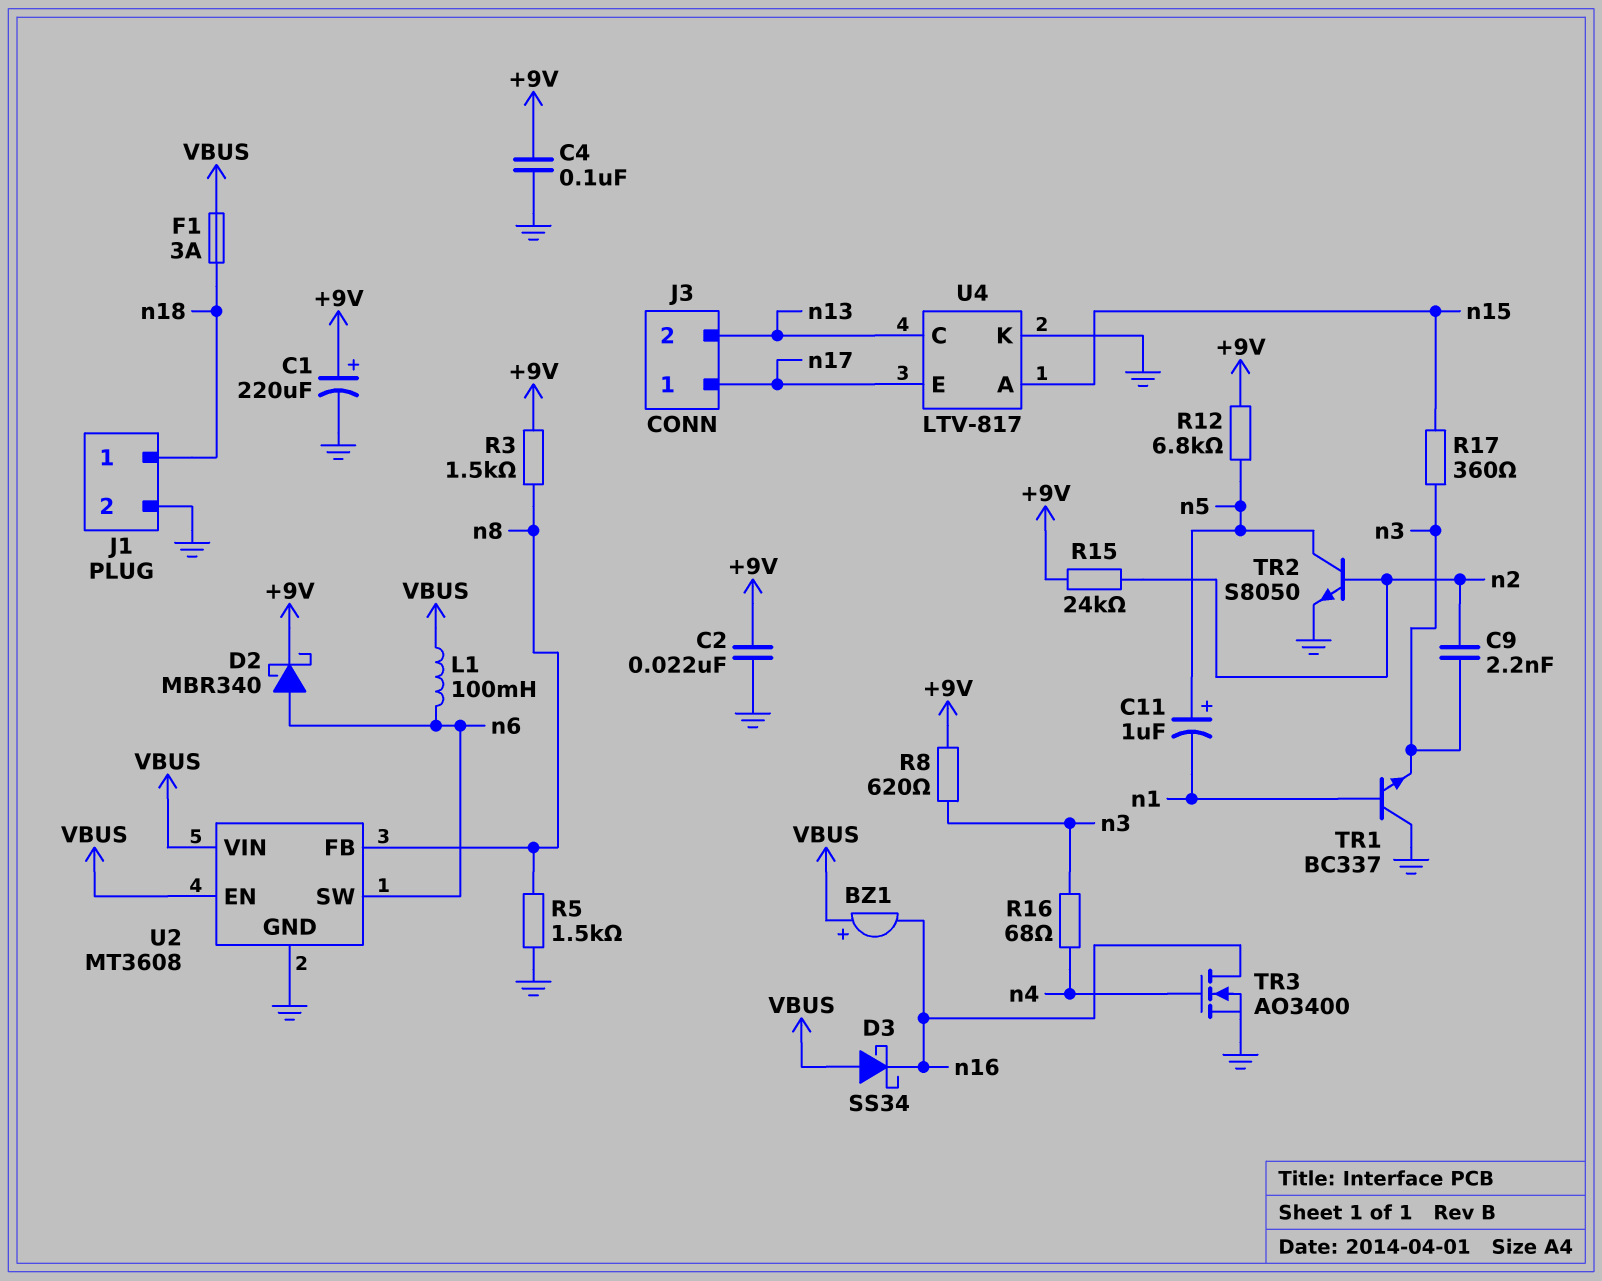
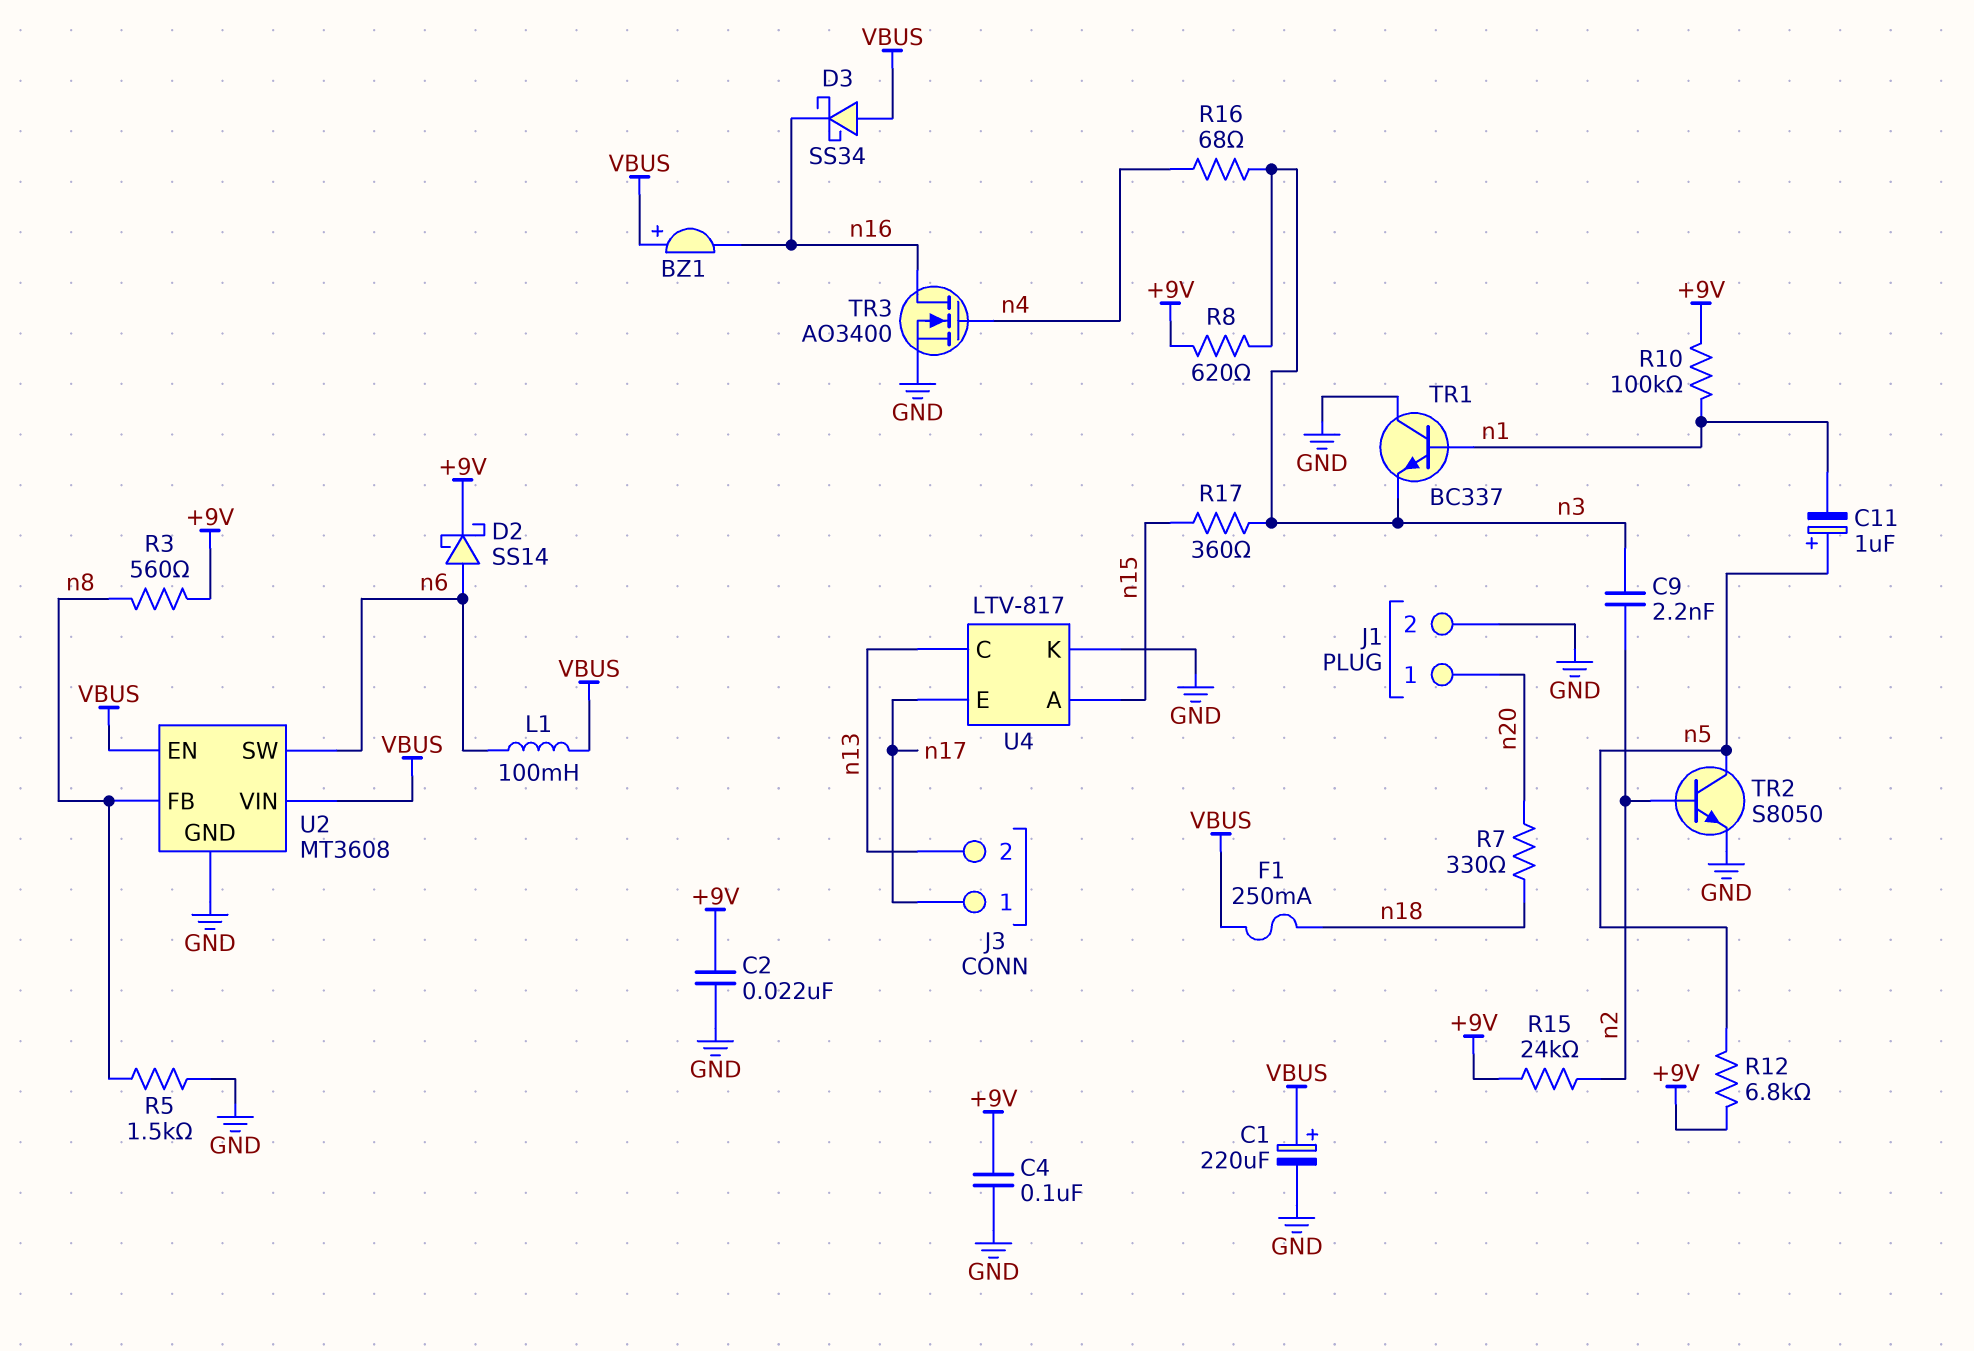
C1: 220uF (plus +9V, minus GND) -> 220uF (plus VBUS, minus GND)
D2: schottky MBR340 (A n6, K +9V) -> schottky SS14 (A n6, K +9V)
F1: 3A (VBUS, n18) -> 250mA (VBUS, n18)
J1 pin 1: n18 -> n20
R3: 1.5k (+9V, n8) -> 560 (+9V, n8)
R7: none -> 330 (n18, n20)
R10: none -> 100k (+9V, n1)

